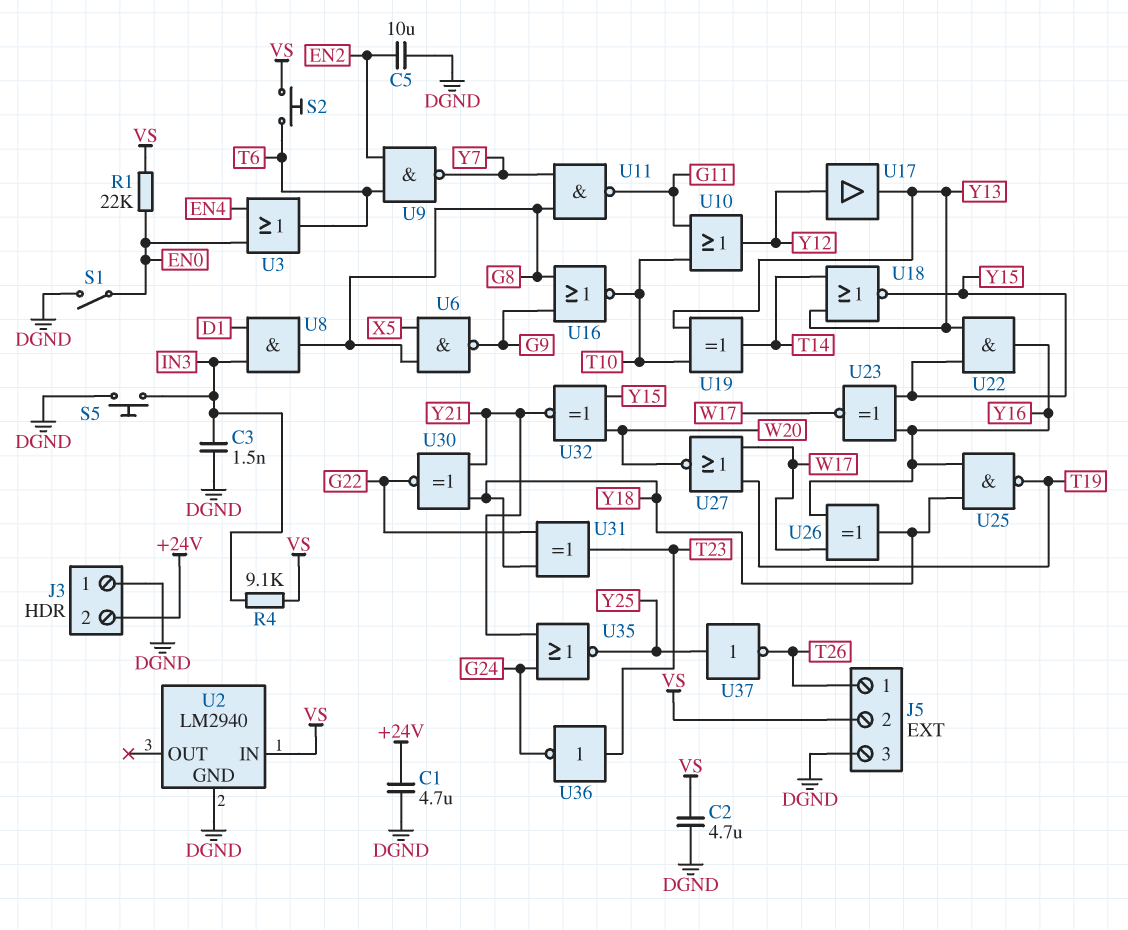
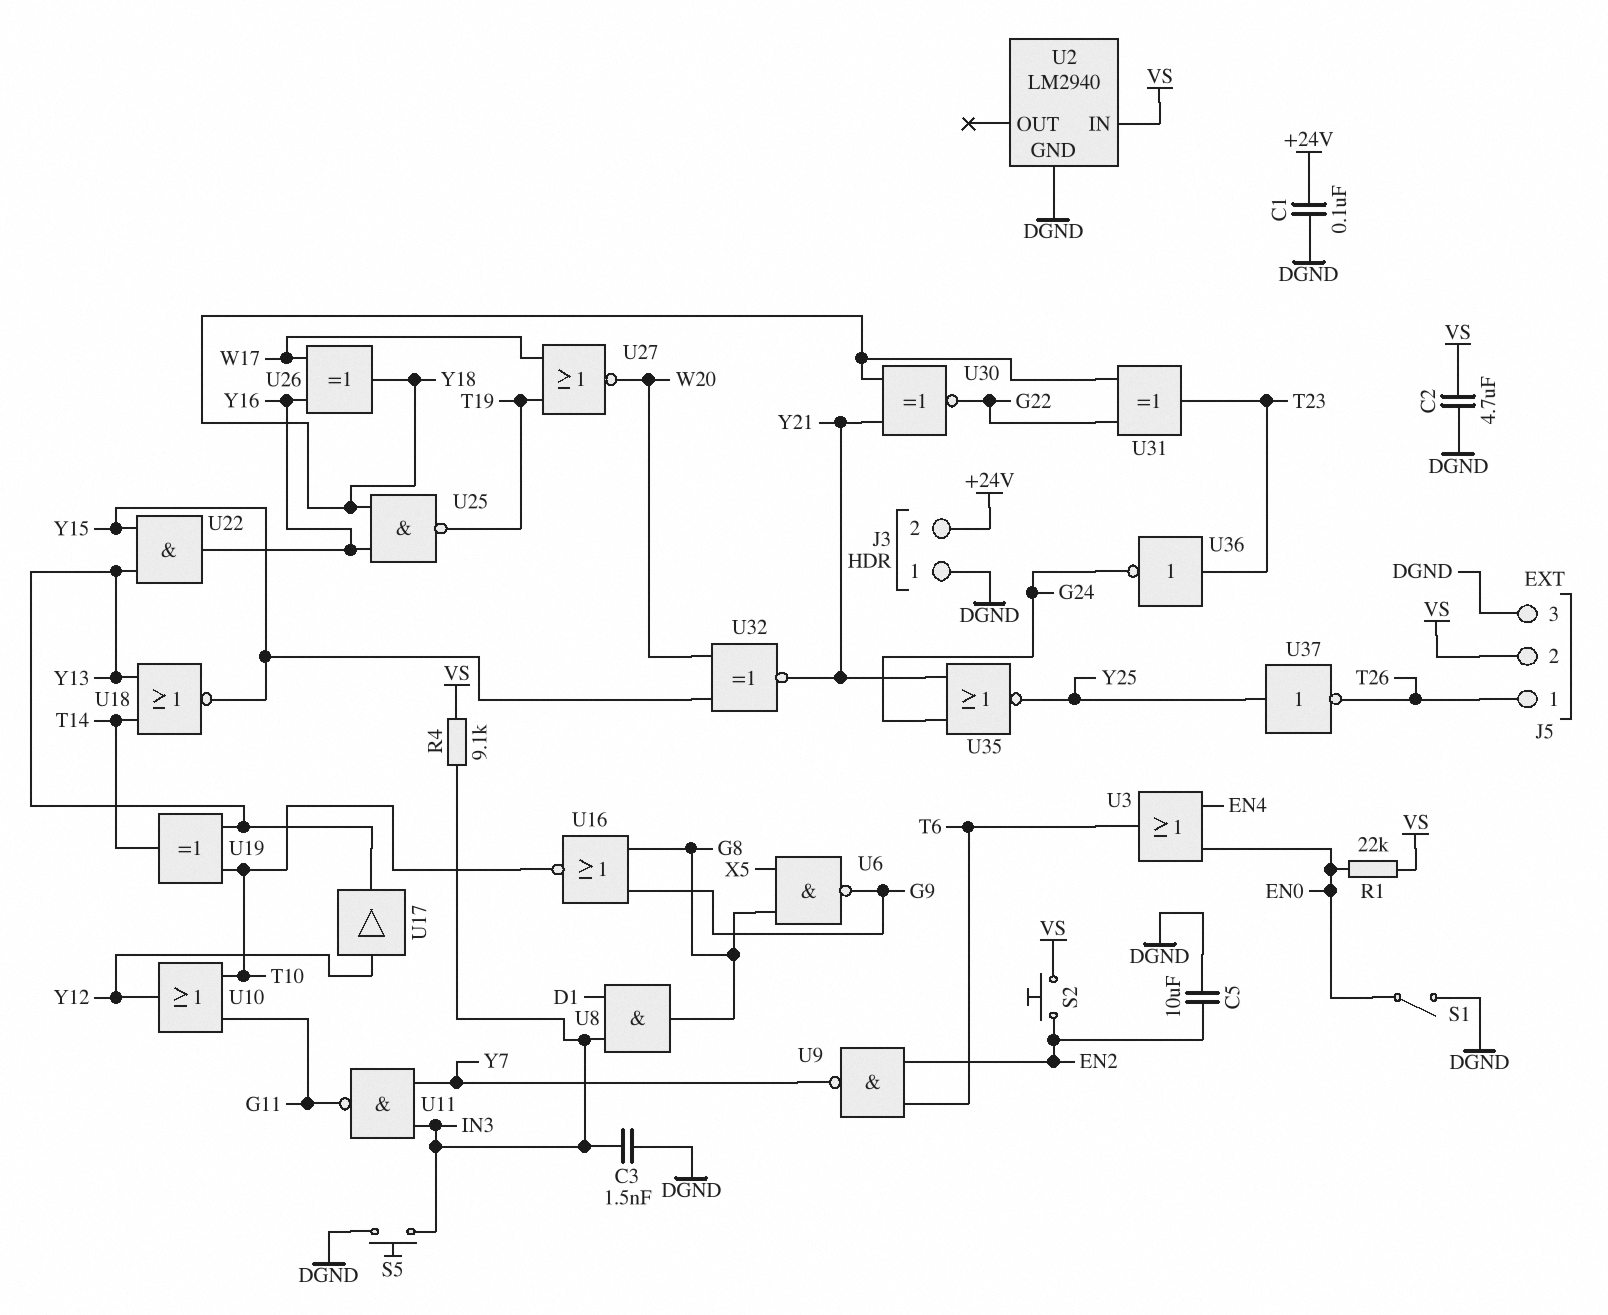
C1: 4.7uF (+24V, DGND) -> 100nF (+24V, DGND)
S2: button (T6, VS) -> button (EN2, VS)
U11: NAND (in G8, in Y7, out G11) -> NAND (in IN3, in Y7, out G11)
U23: XNOR (in Y15, in Y16, out W17) -> none

